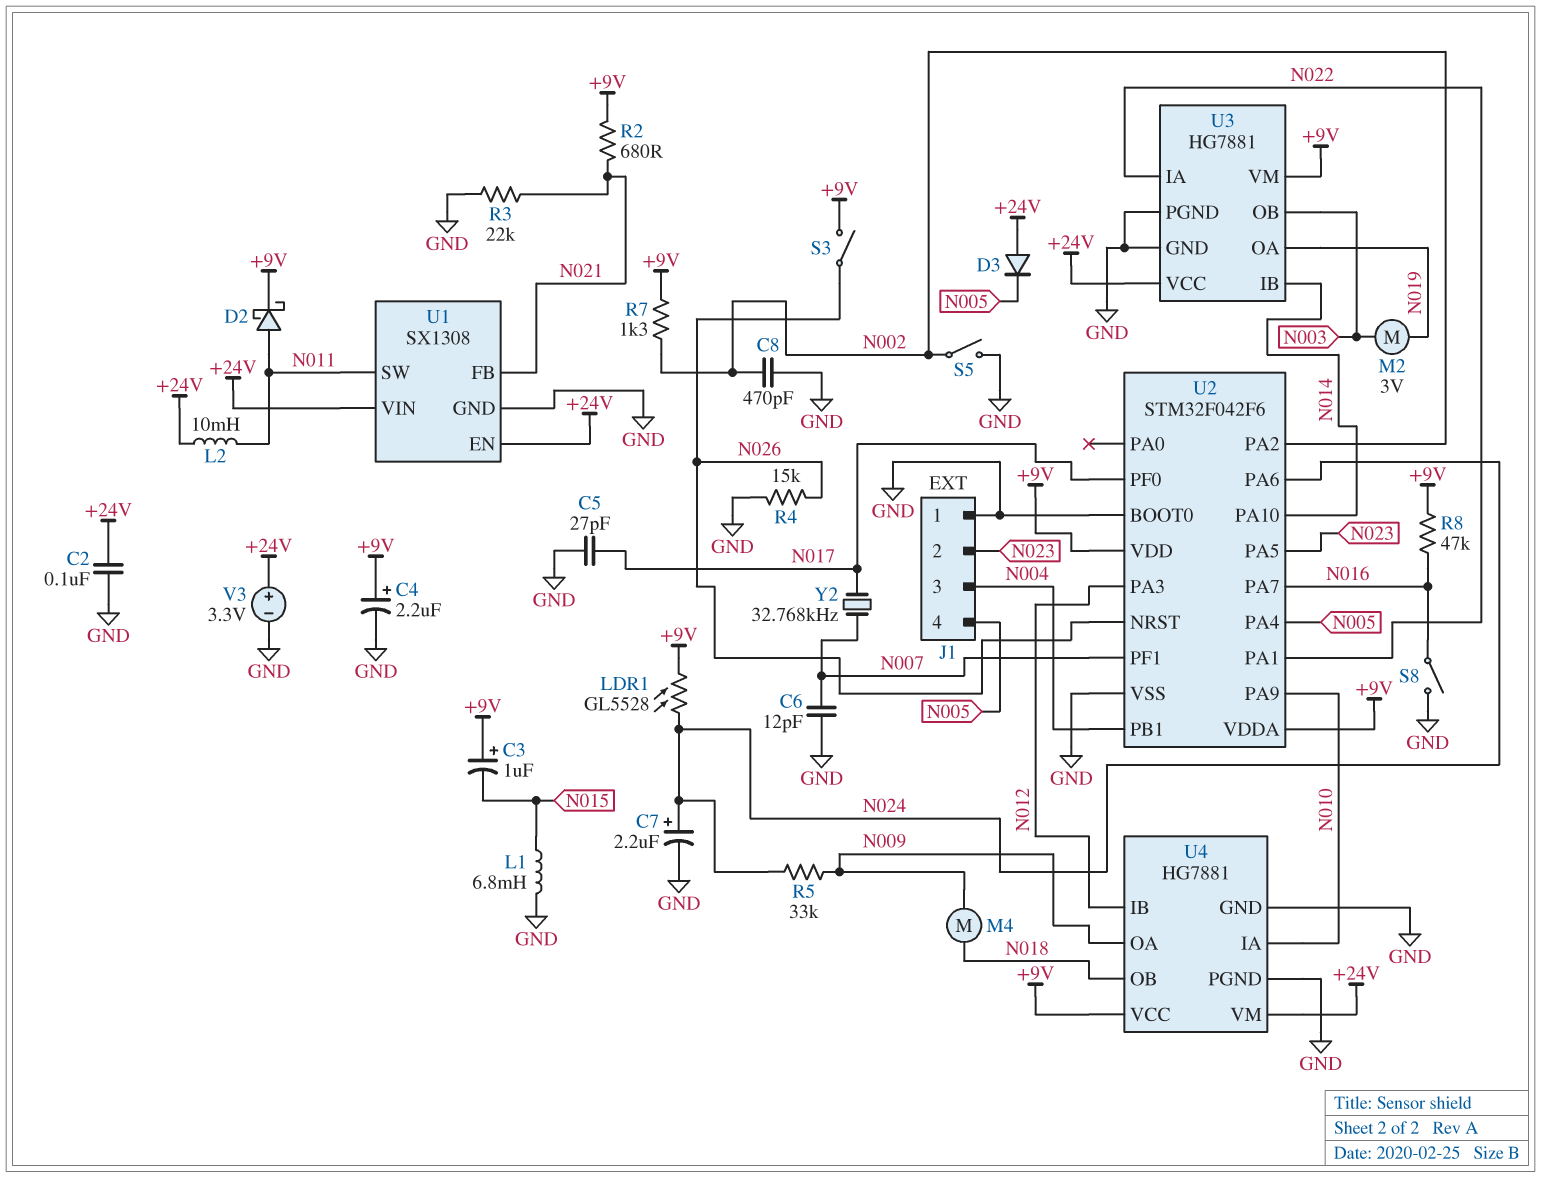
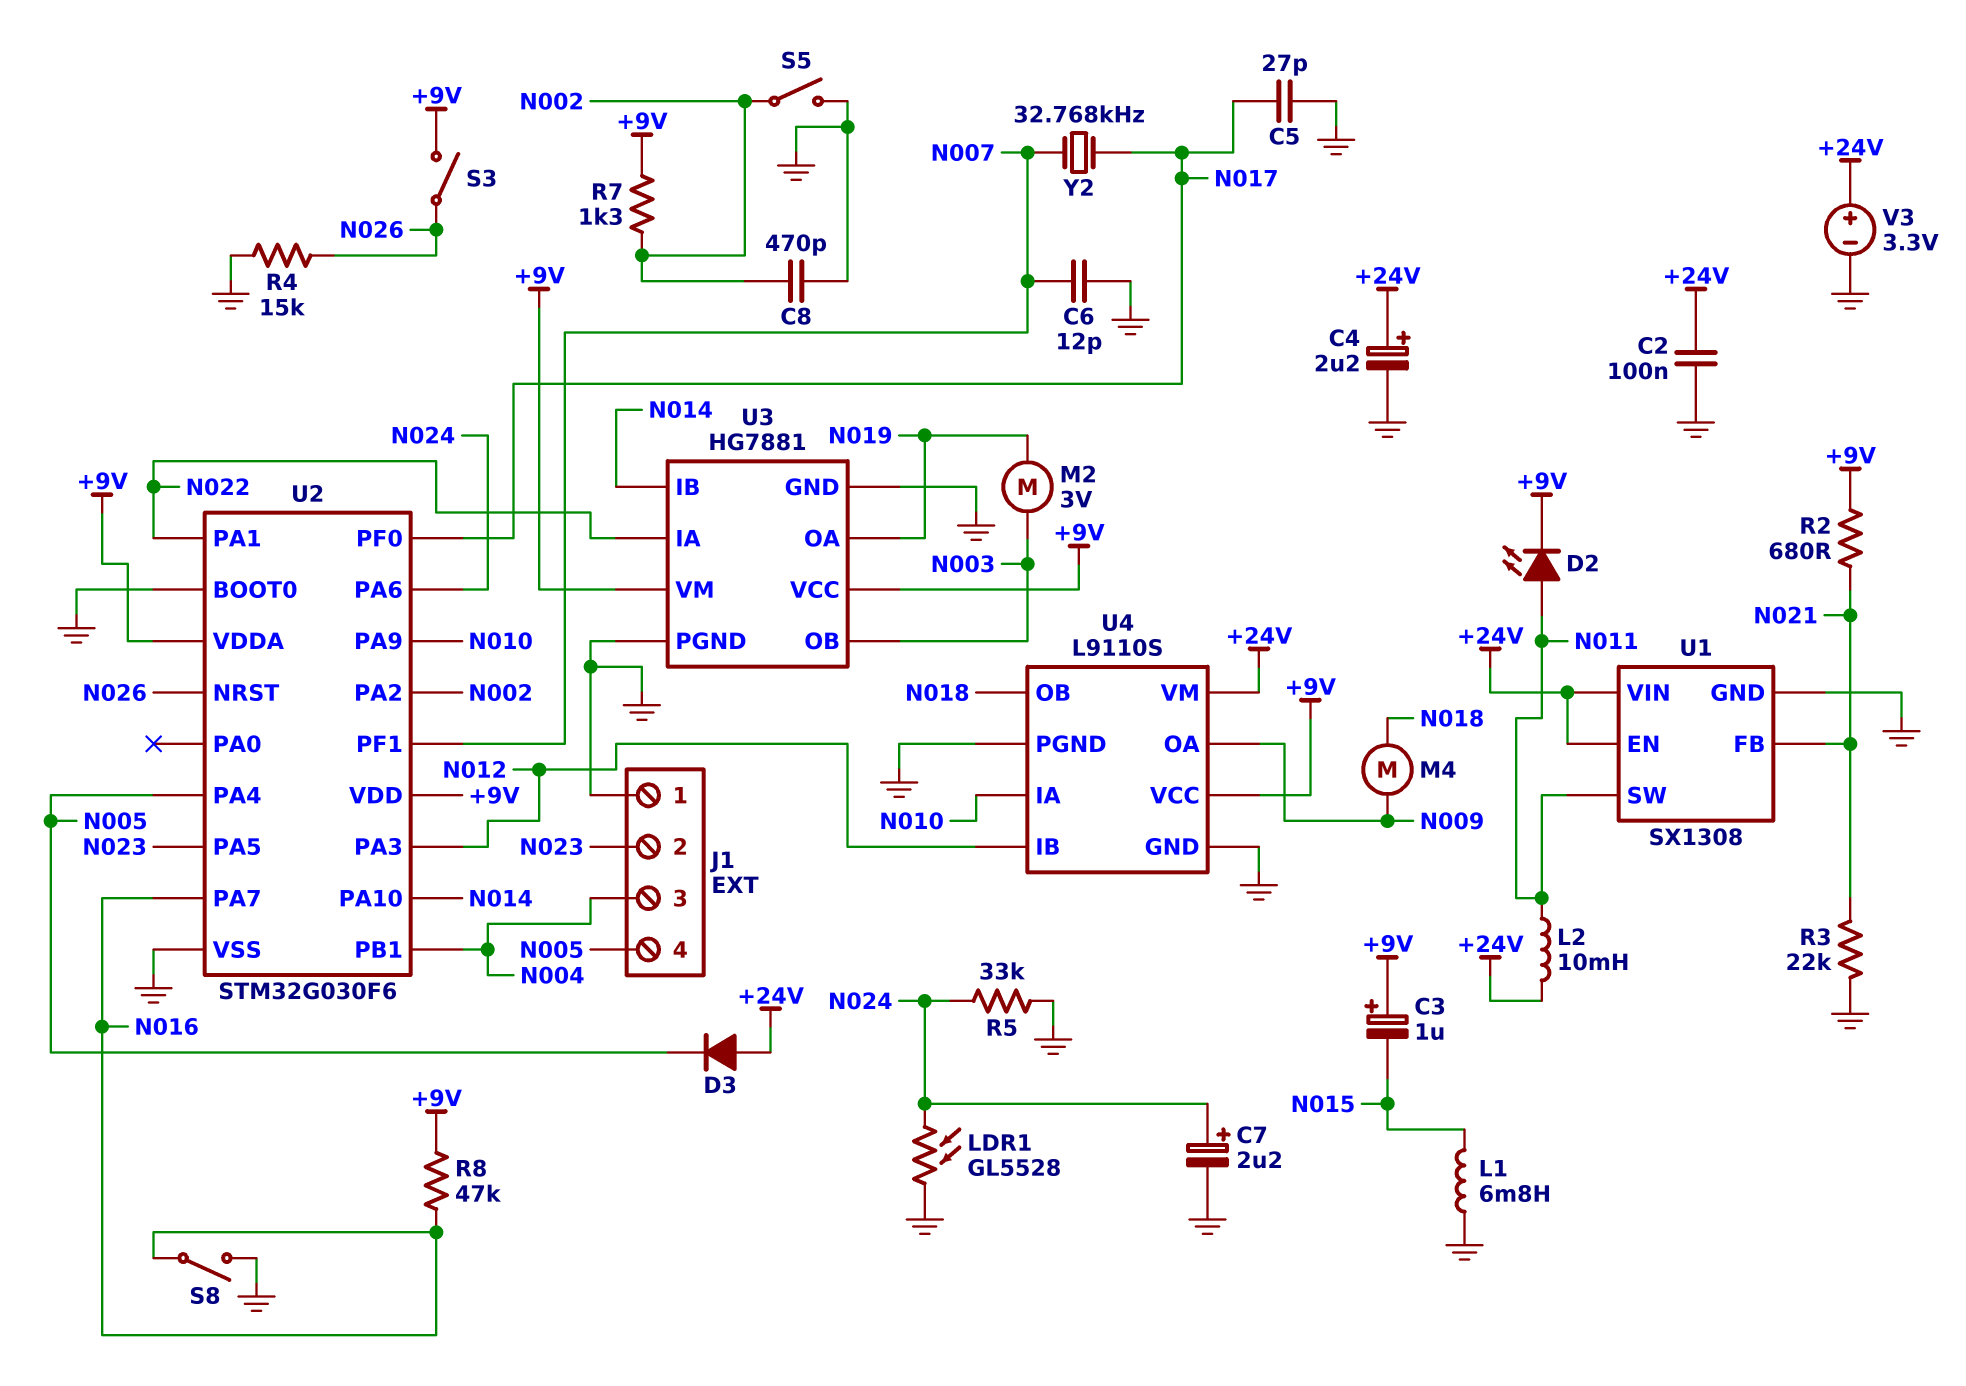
C4: 2.2uF (plus +9V, minus GND) -> 2.2uF (plus +24V, minus GND)
D2: schottky (A N011, K +9V) -> LED (A N011, K +9V)
LDR1: GL5528 (+9V, N024) -> GL5528 (GND, N024)
R5: 33k (N009, N024) -> 33k (GND, N024)
U2: STM32F042F6 -> STM32G030F6
U3 pin VCC: +24V -> +9V
U4: HG7881 -> L9110S

